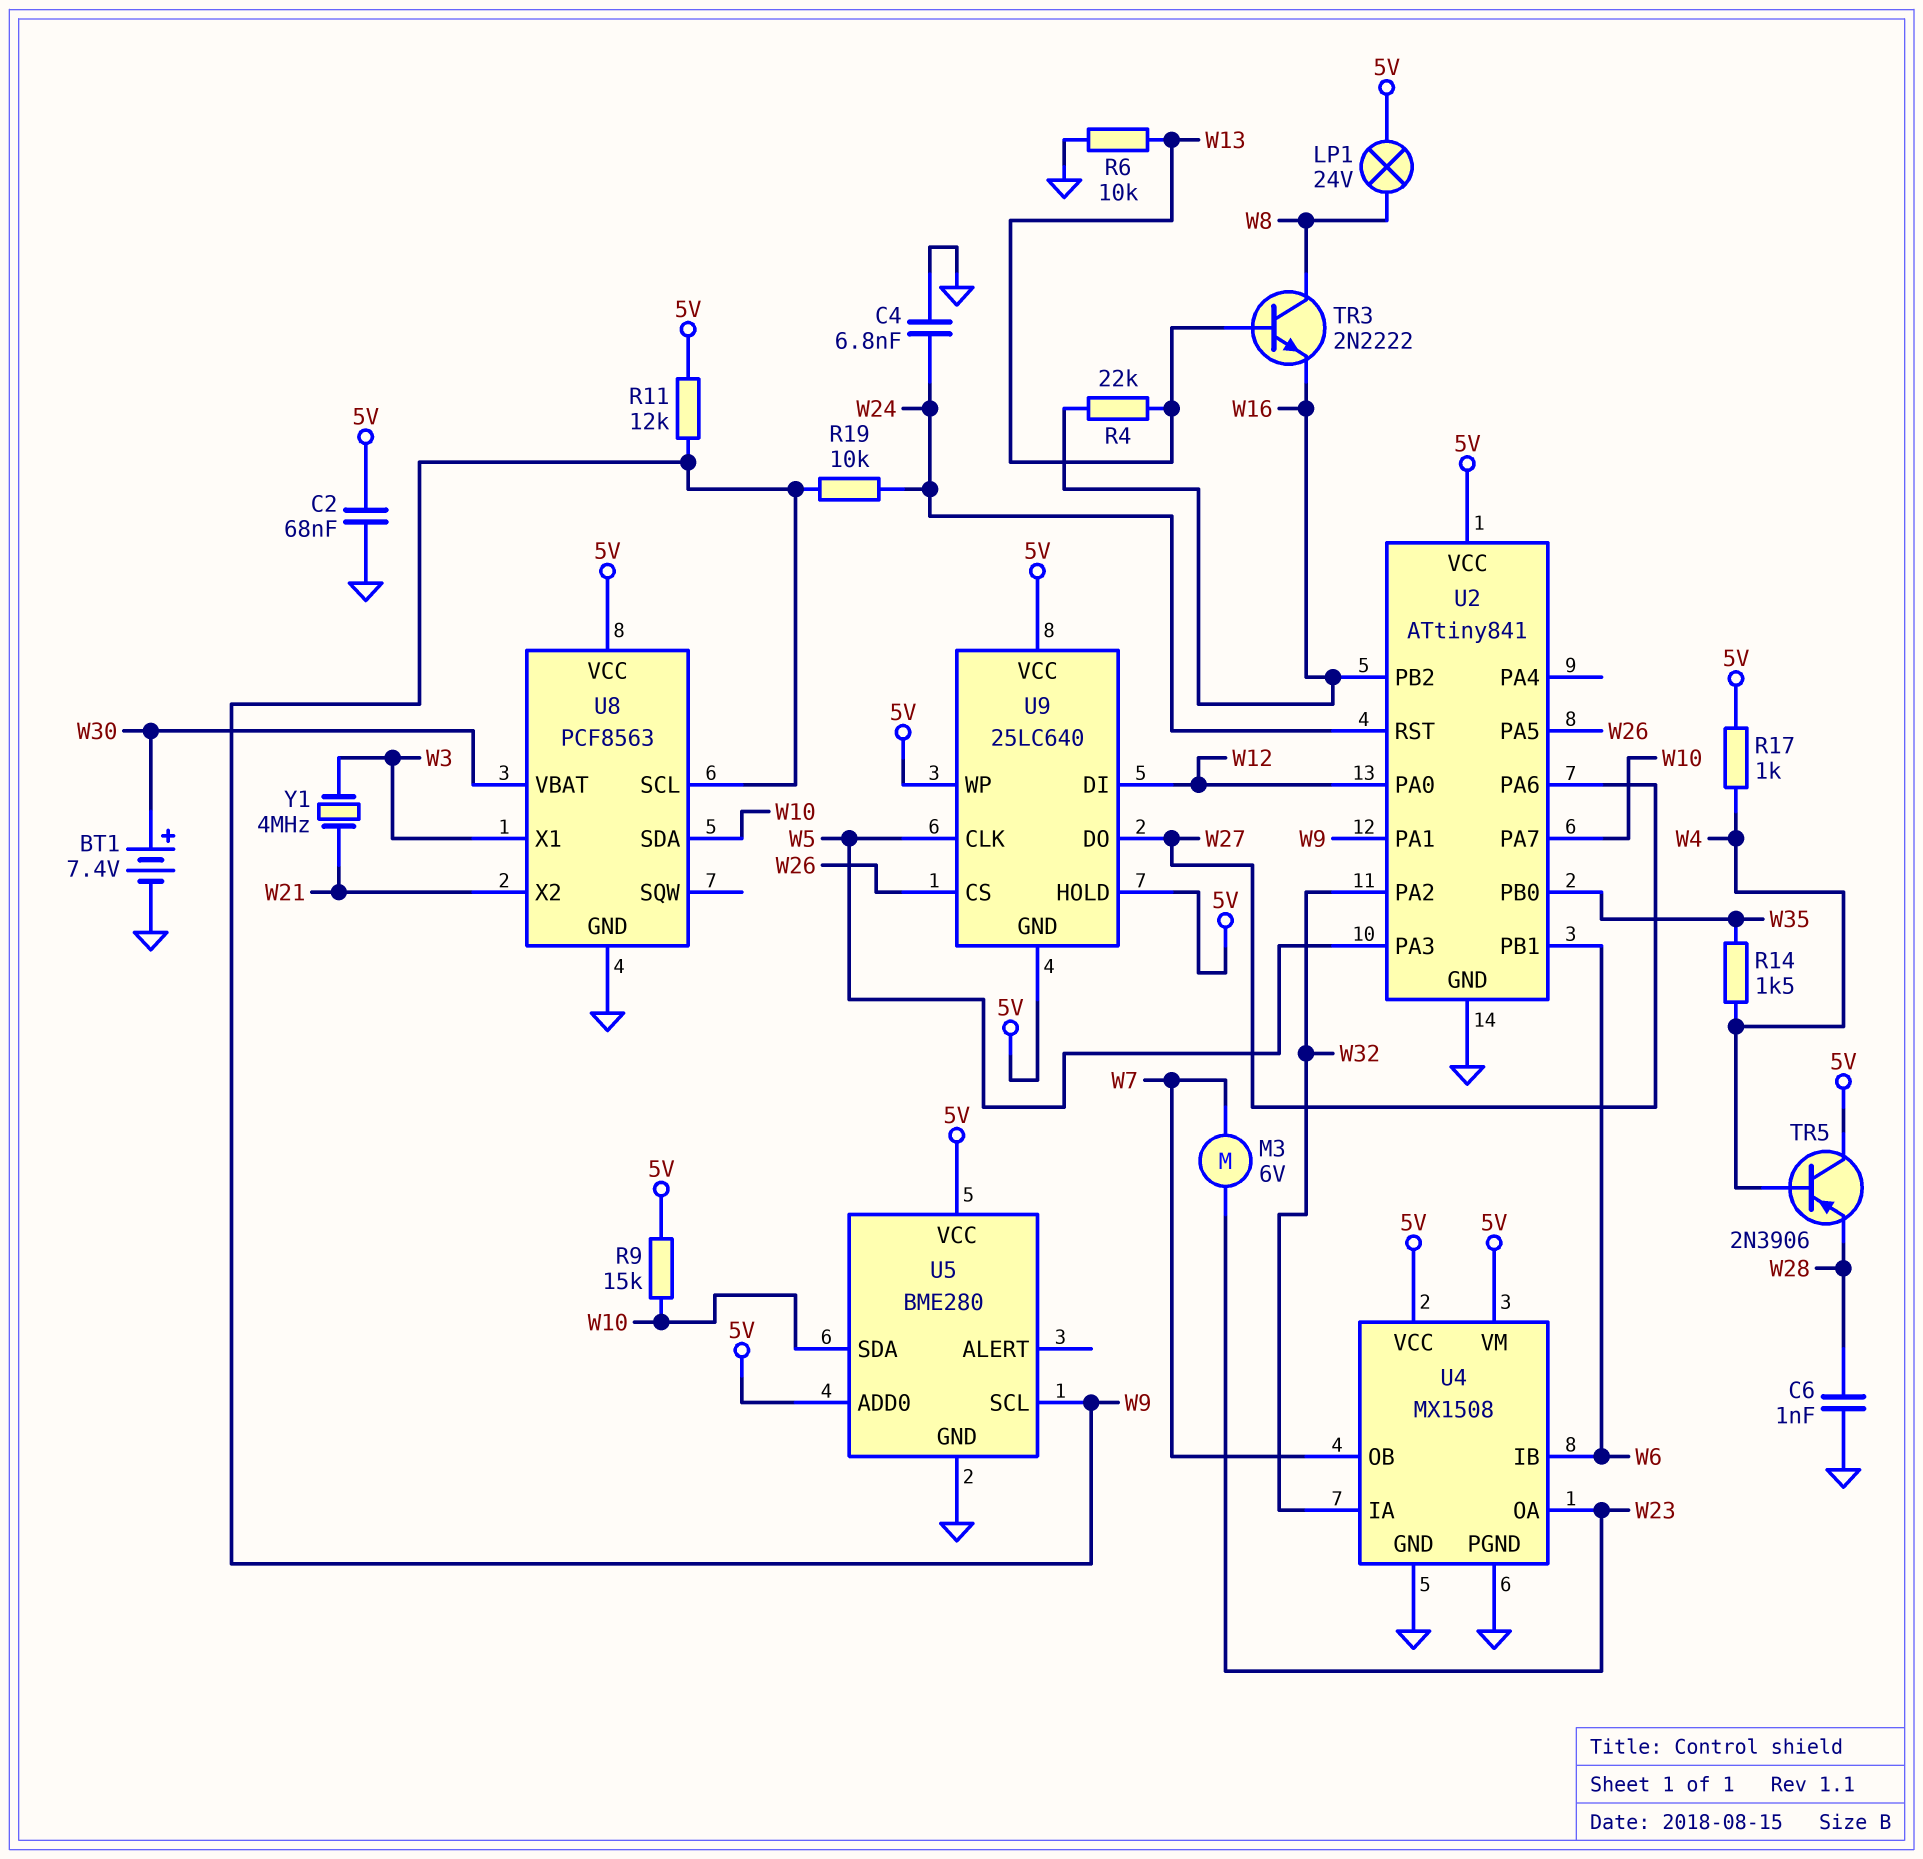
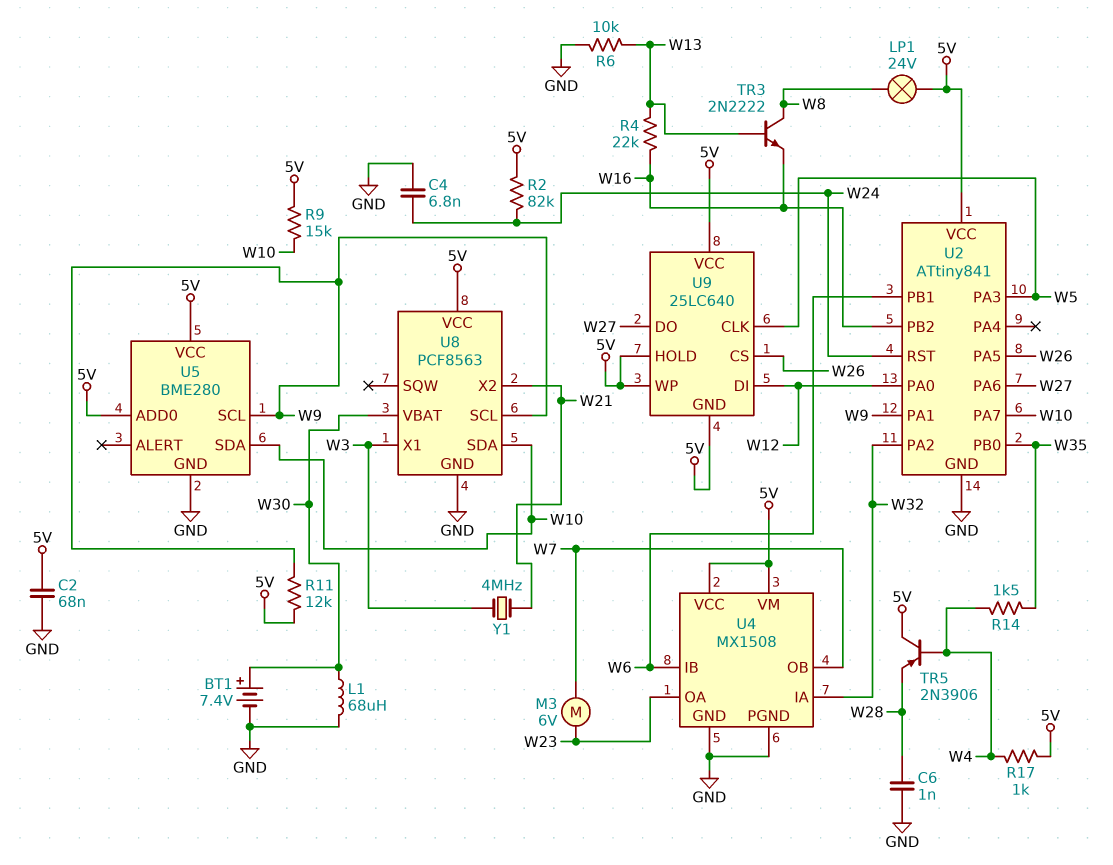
L1: none -> 68uH (GND, W30)
R2: none -> 82k (5V, W24)
R19: 10k (W9, W24) -> none

